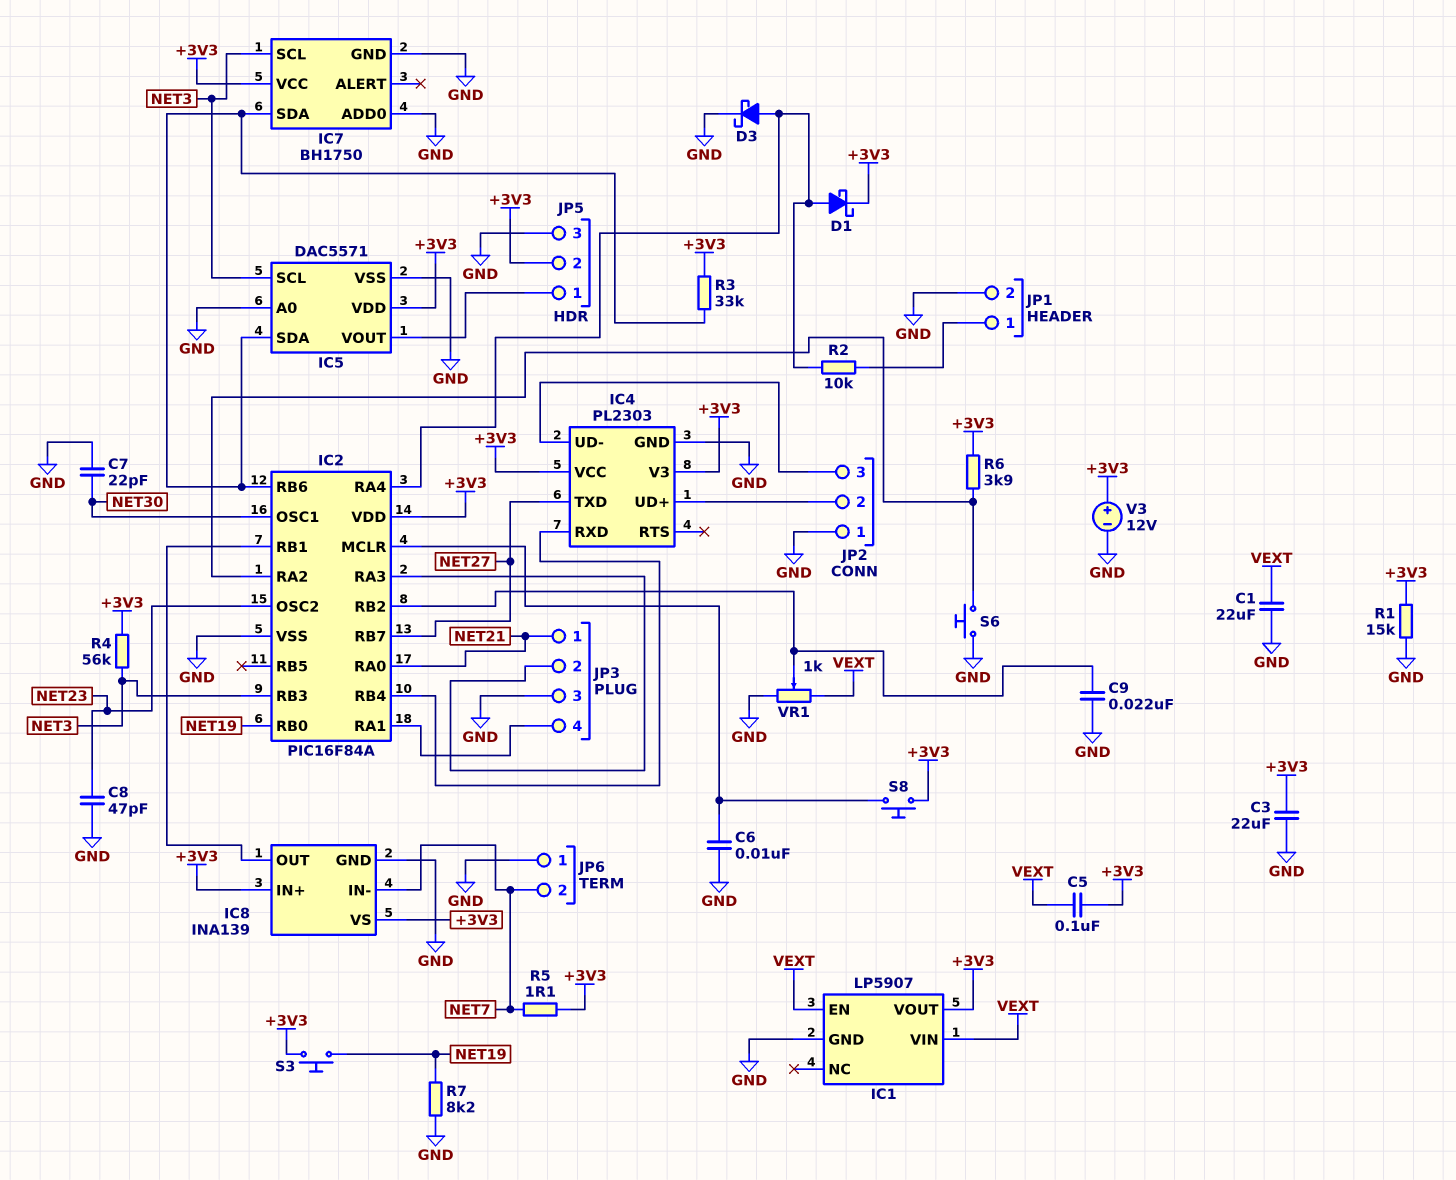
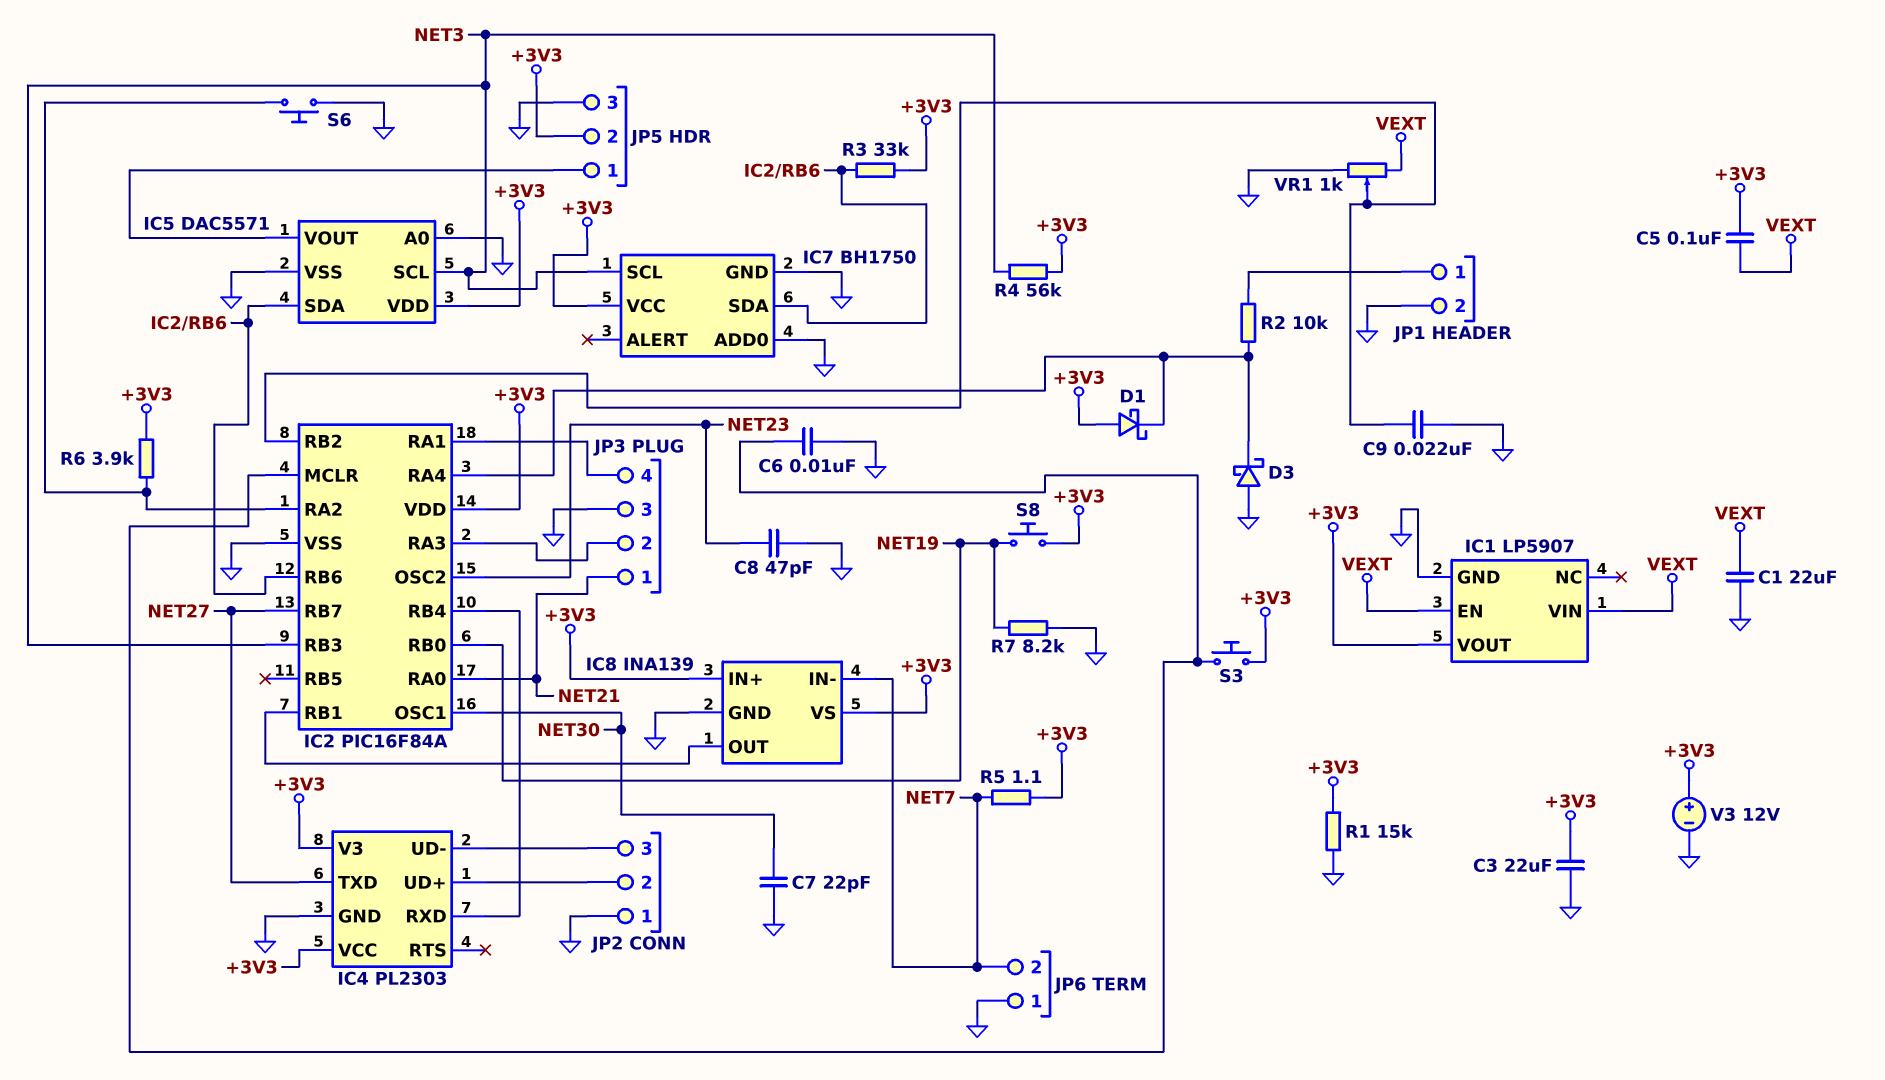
D1: schottky (A IC2/RA4, K +3V3) -> schottky (A +3V3, K IC2/RA4)
D3: schottky (A IC2/RA4, K GND) -> schottky (A GND, K IC2/RA4)
S3: button (+3V3, NET19) -> button (+3V3, IC2/MCLR)
S8: button (+3V3, IC2/MCLR) -> button (+3V3, NET19)

